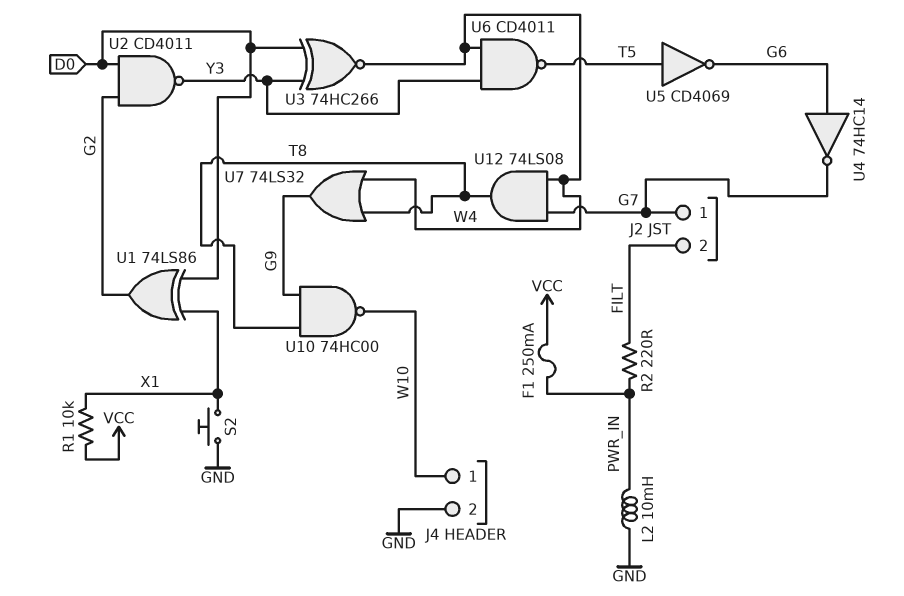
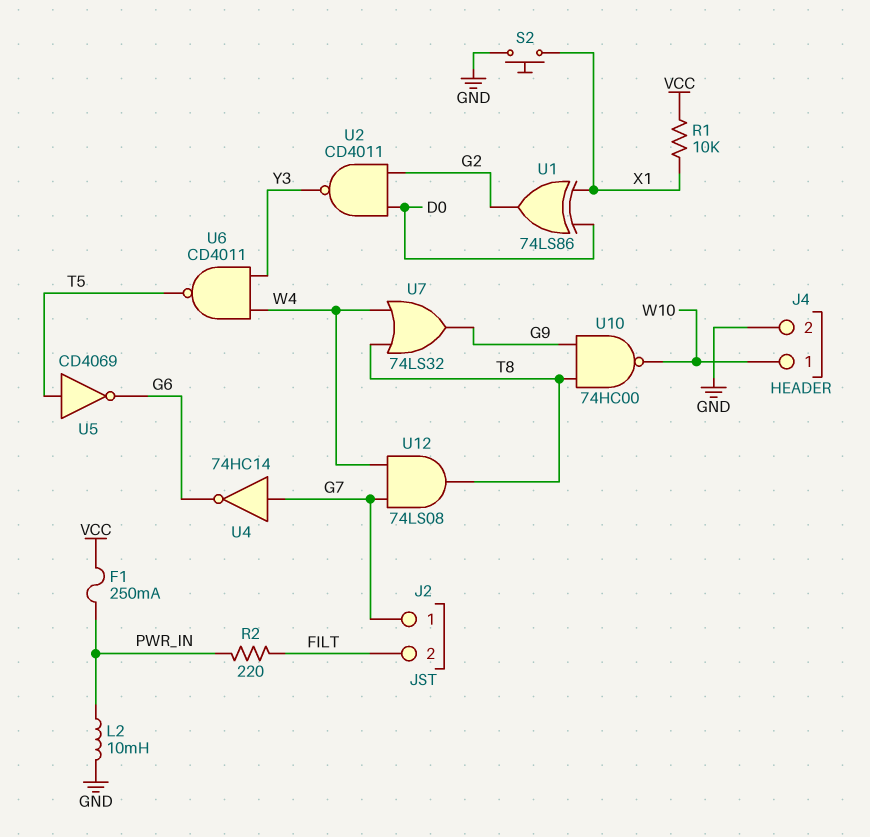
U3: XNOR 74HC266 (in D0, in Y3, out W4) -> none
U4: NOT 74HC14 (in G6, out G7) -> NOT 74HC14 (in G7, out G6)

